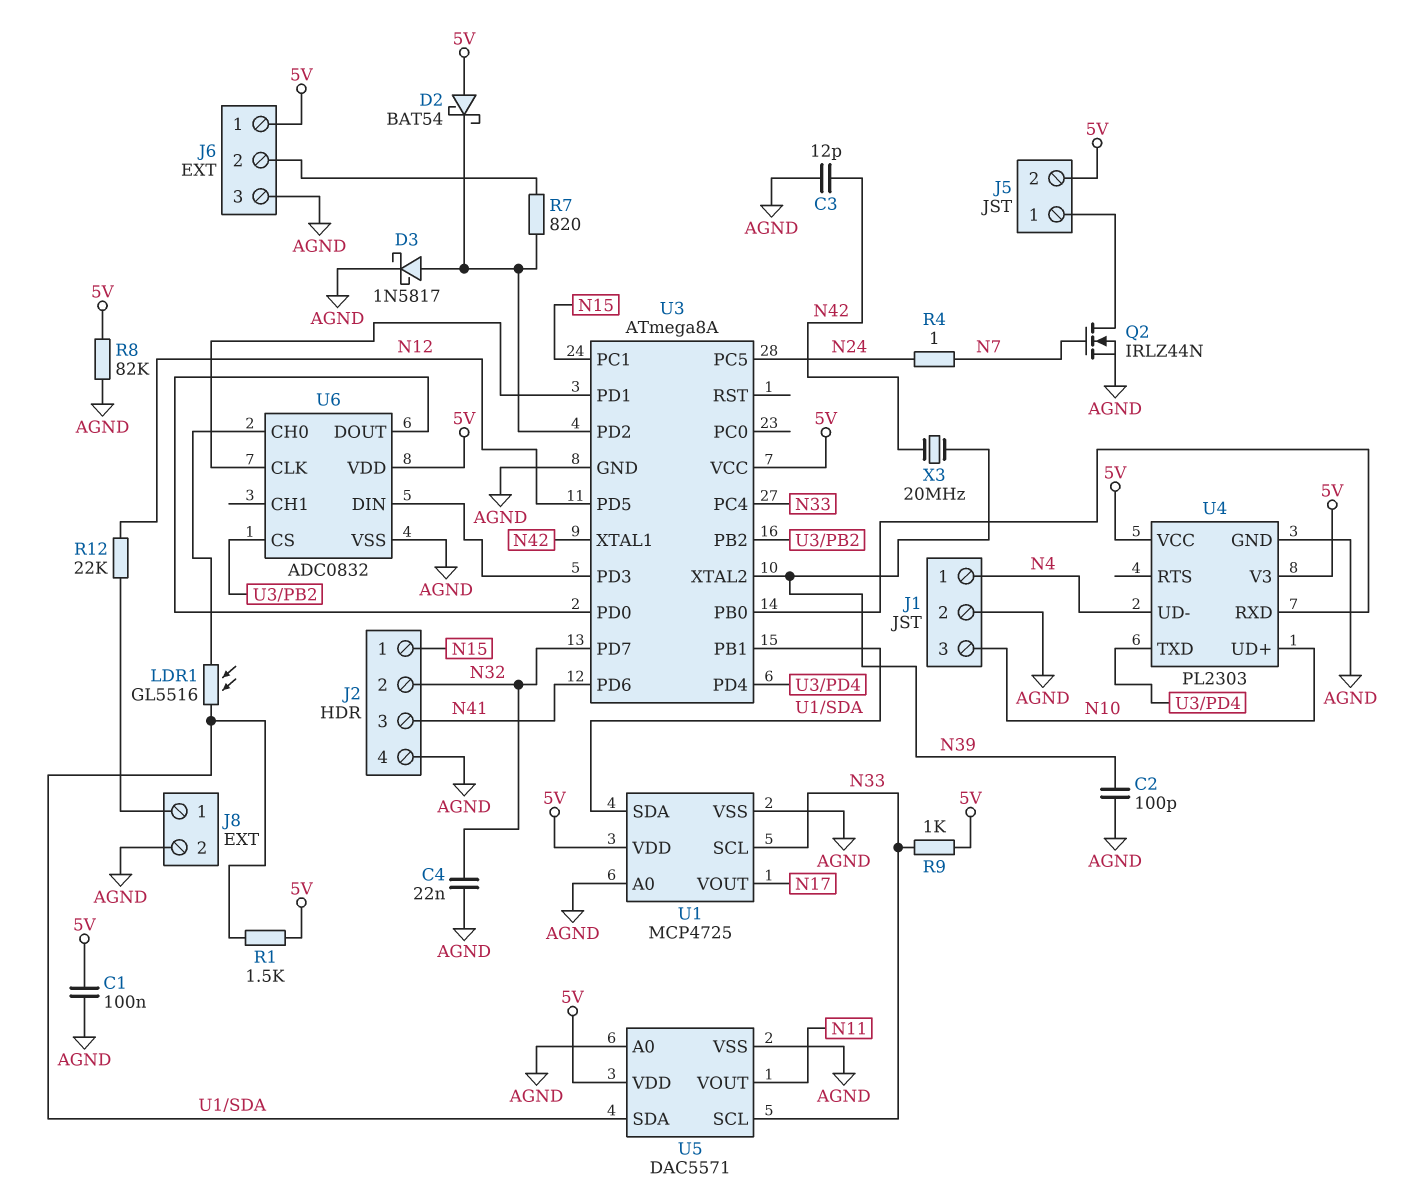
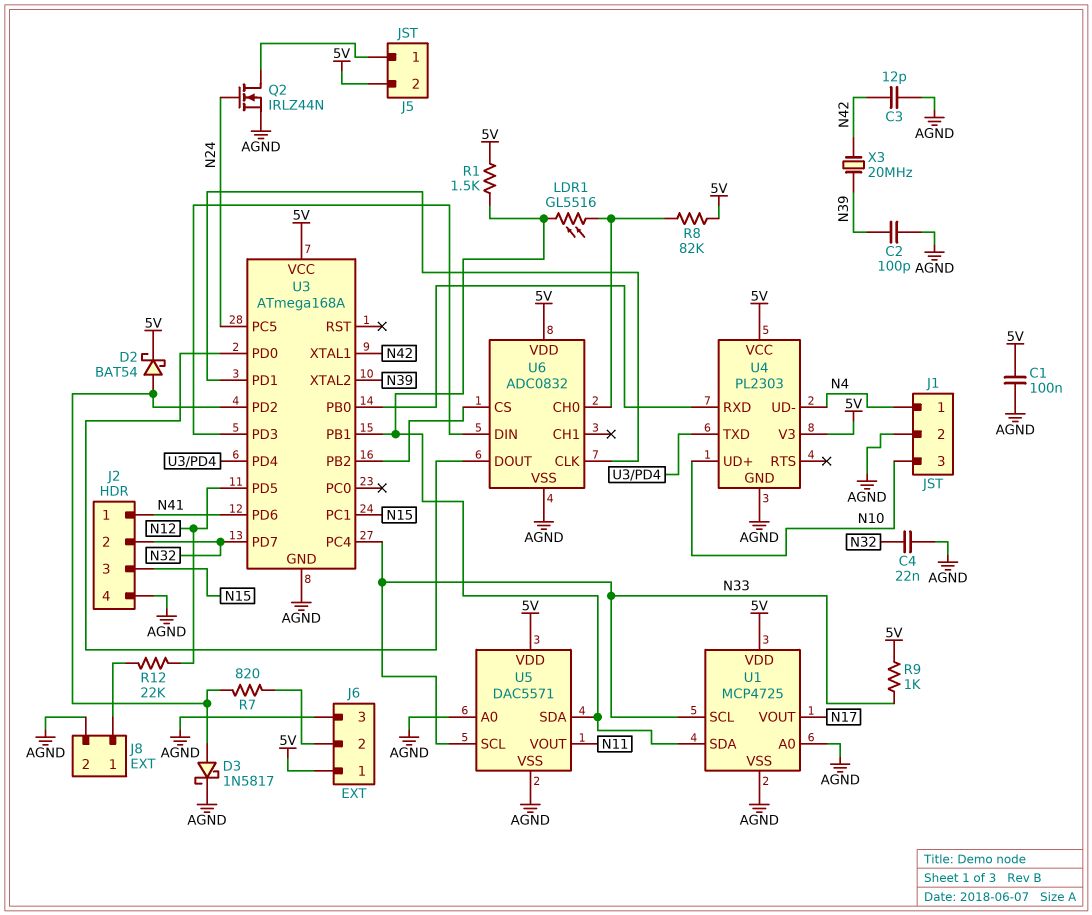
D2: schottky BAT54 (A 5V, K U3/PD2) -> schottky BAT54 (A U3/PD2, K 5V)
J2 pin 1: N15 -> N41
J2 pin 3: N41 -> N15
Q2: NMOS IRLZ44N (G N7, D J5/1, S AGND) -> NMOS IRLZ44N (G N24, D J5/1, S AGND)
R4: 1 (N7, N24) -> none
R8: 82k (5V, AGND) -> 82k (5V, U6/CH0)
U3: ATmega8A -> ATmega168A

